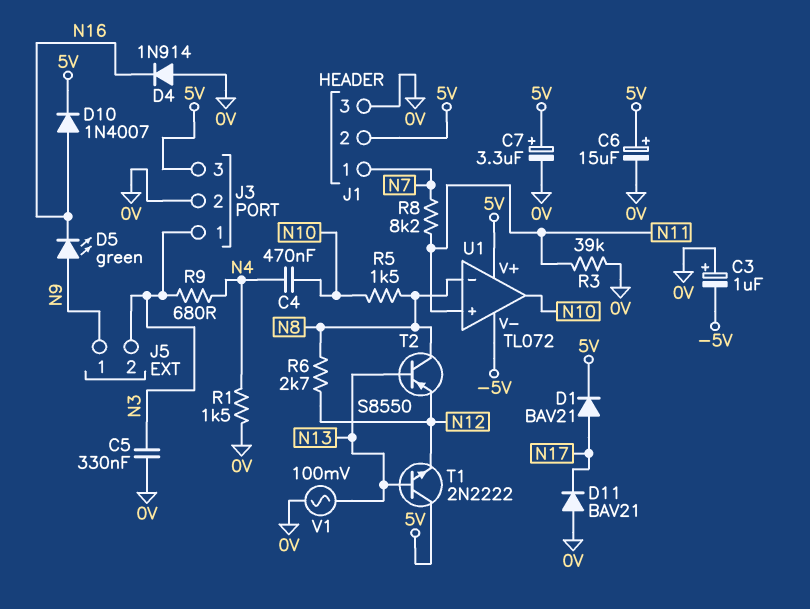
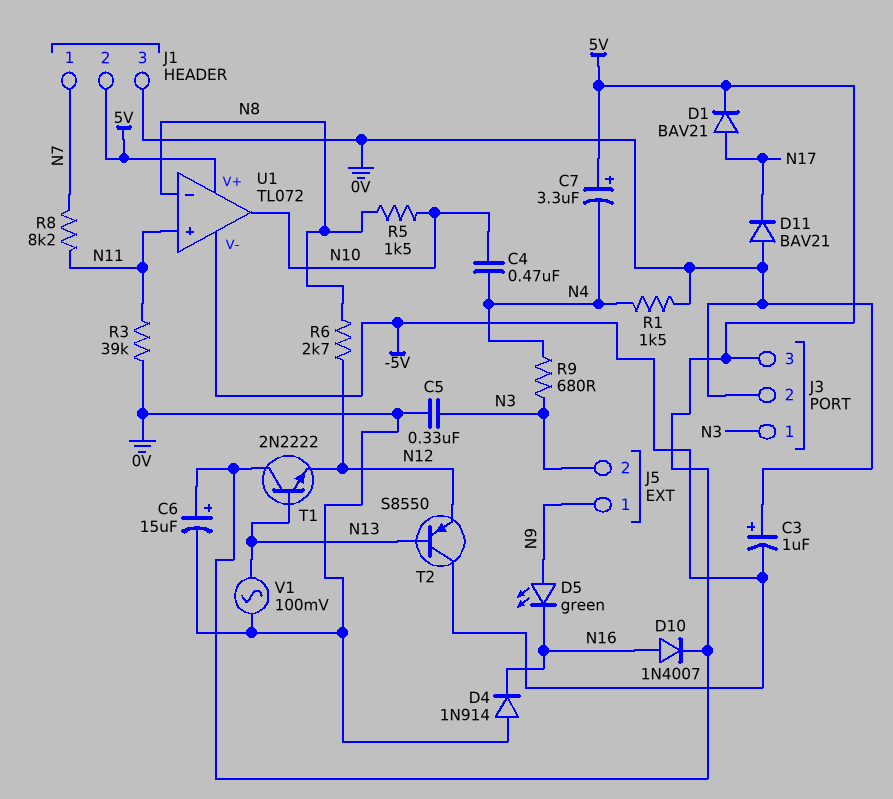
C7: 3.3uF (plus 5V, minus 0V) -> 3.3uF (plus 5V, minus N4)
T2: PNP S8550 (B N13, C N8, E N12) -> PNP S8550 (B N13, C -5V, E N12)

